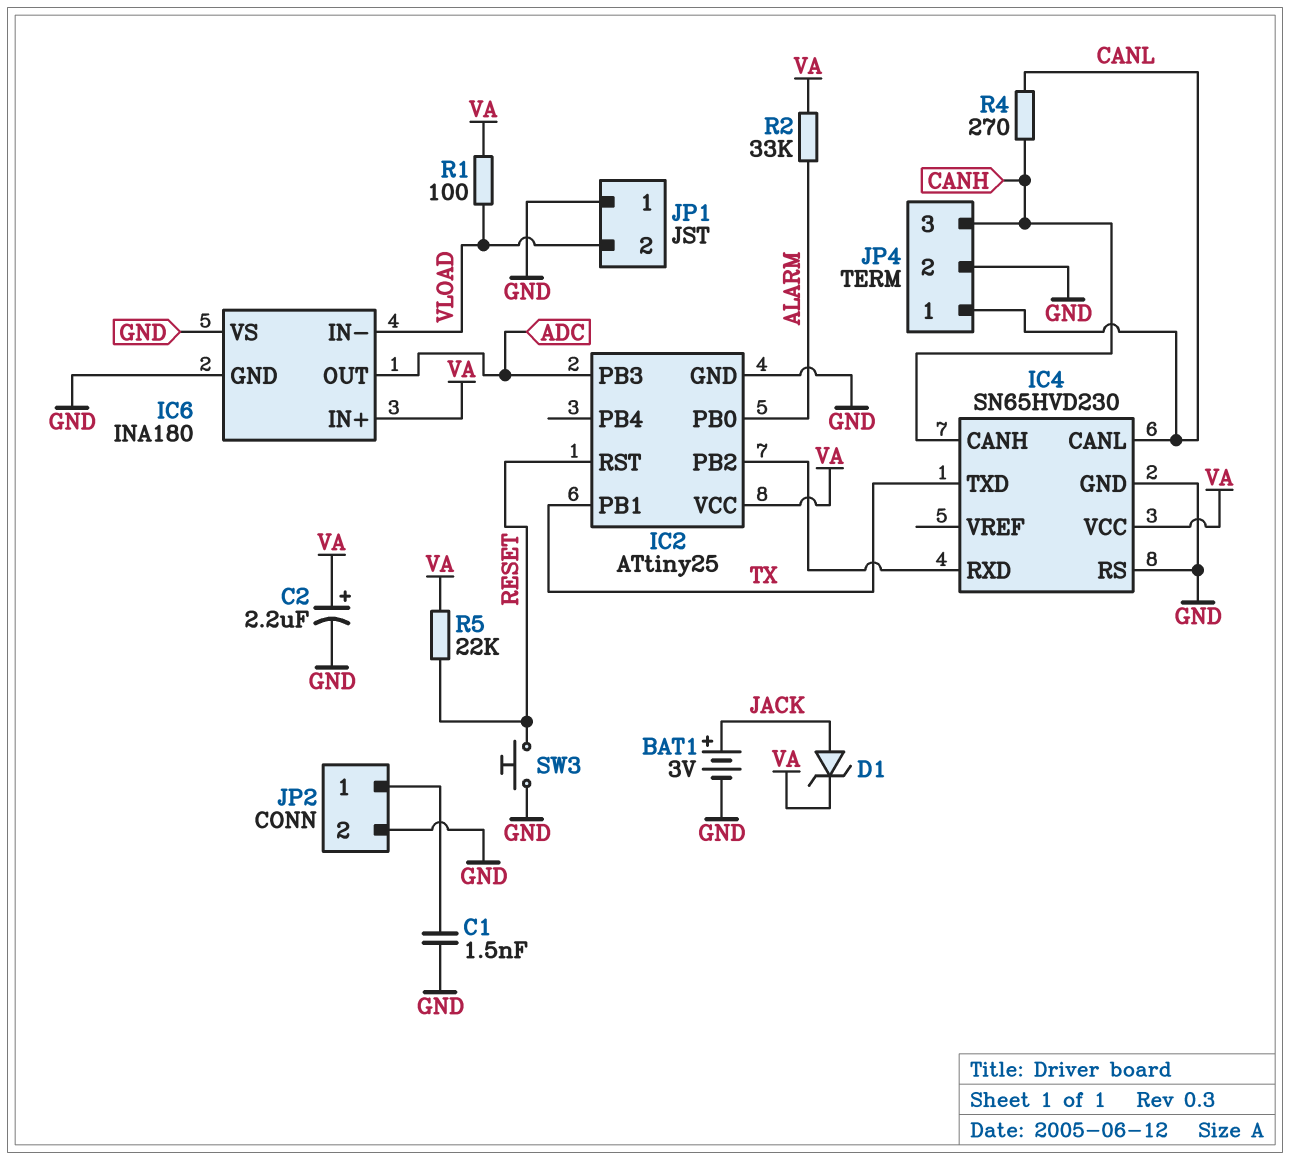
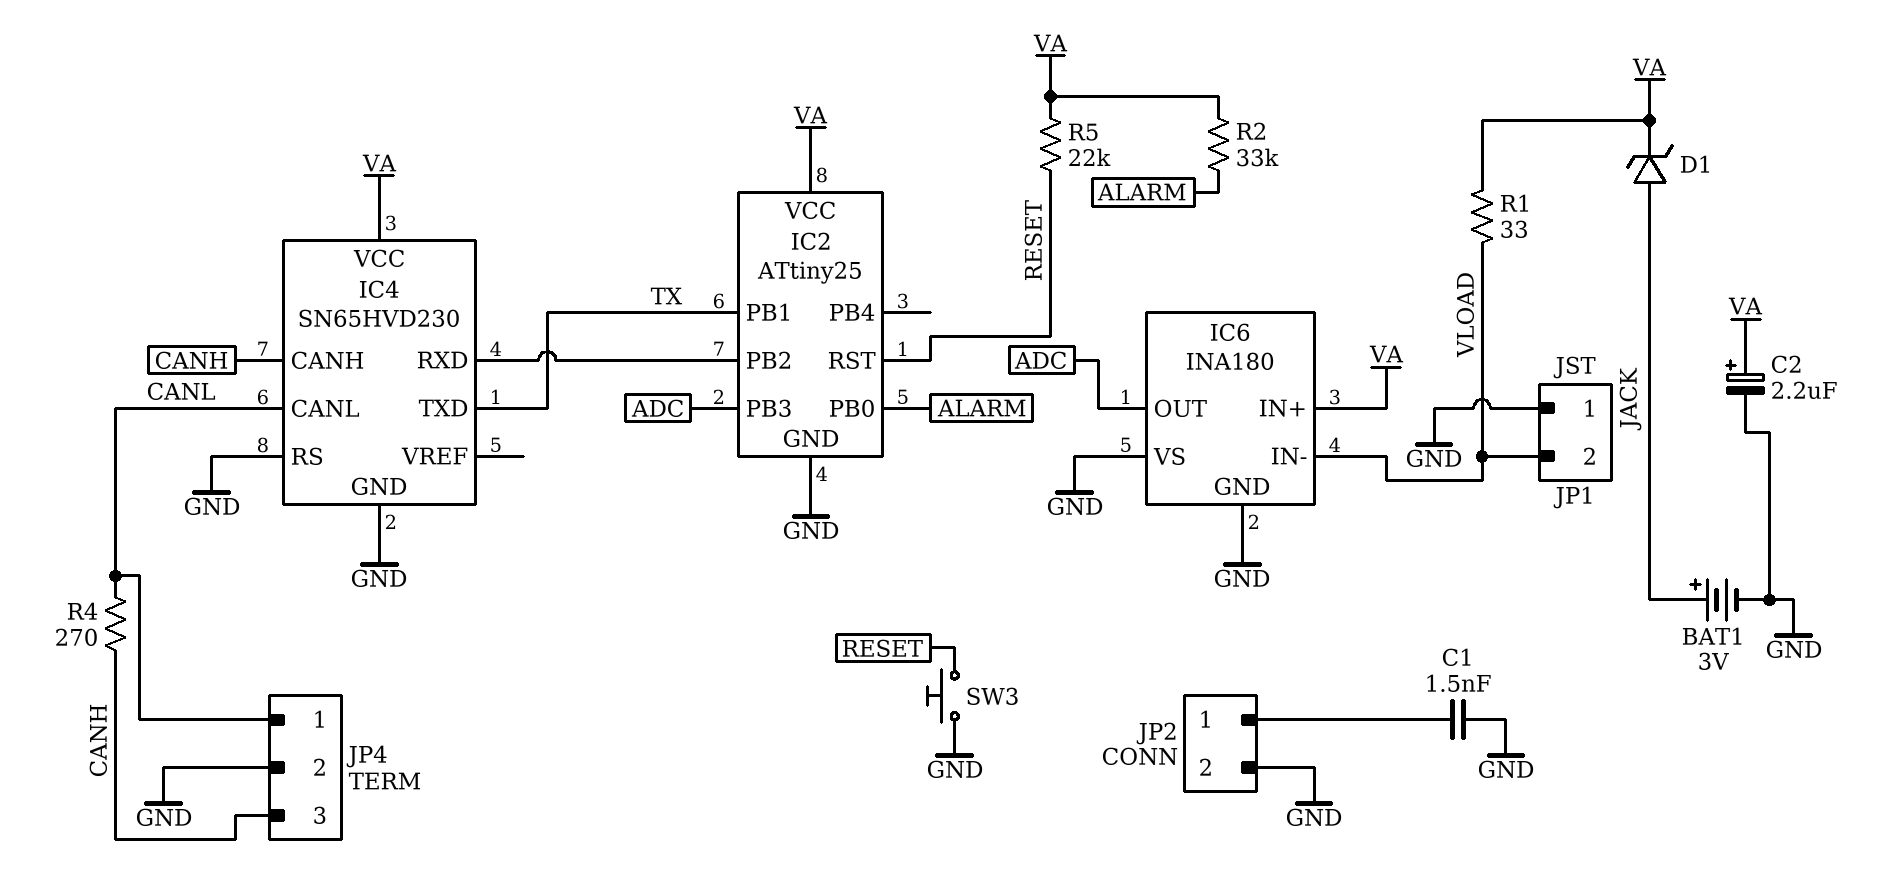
R1: 100 (VA, VLOAD) -> 33 (VA, VLOAD)

